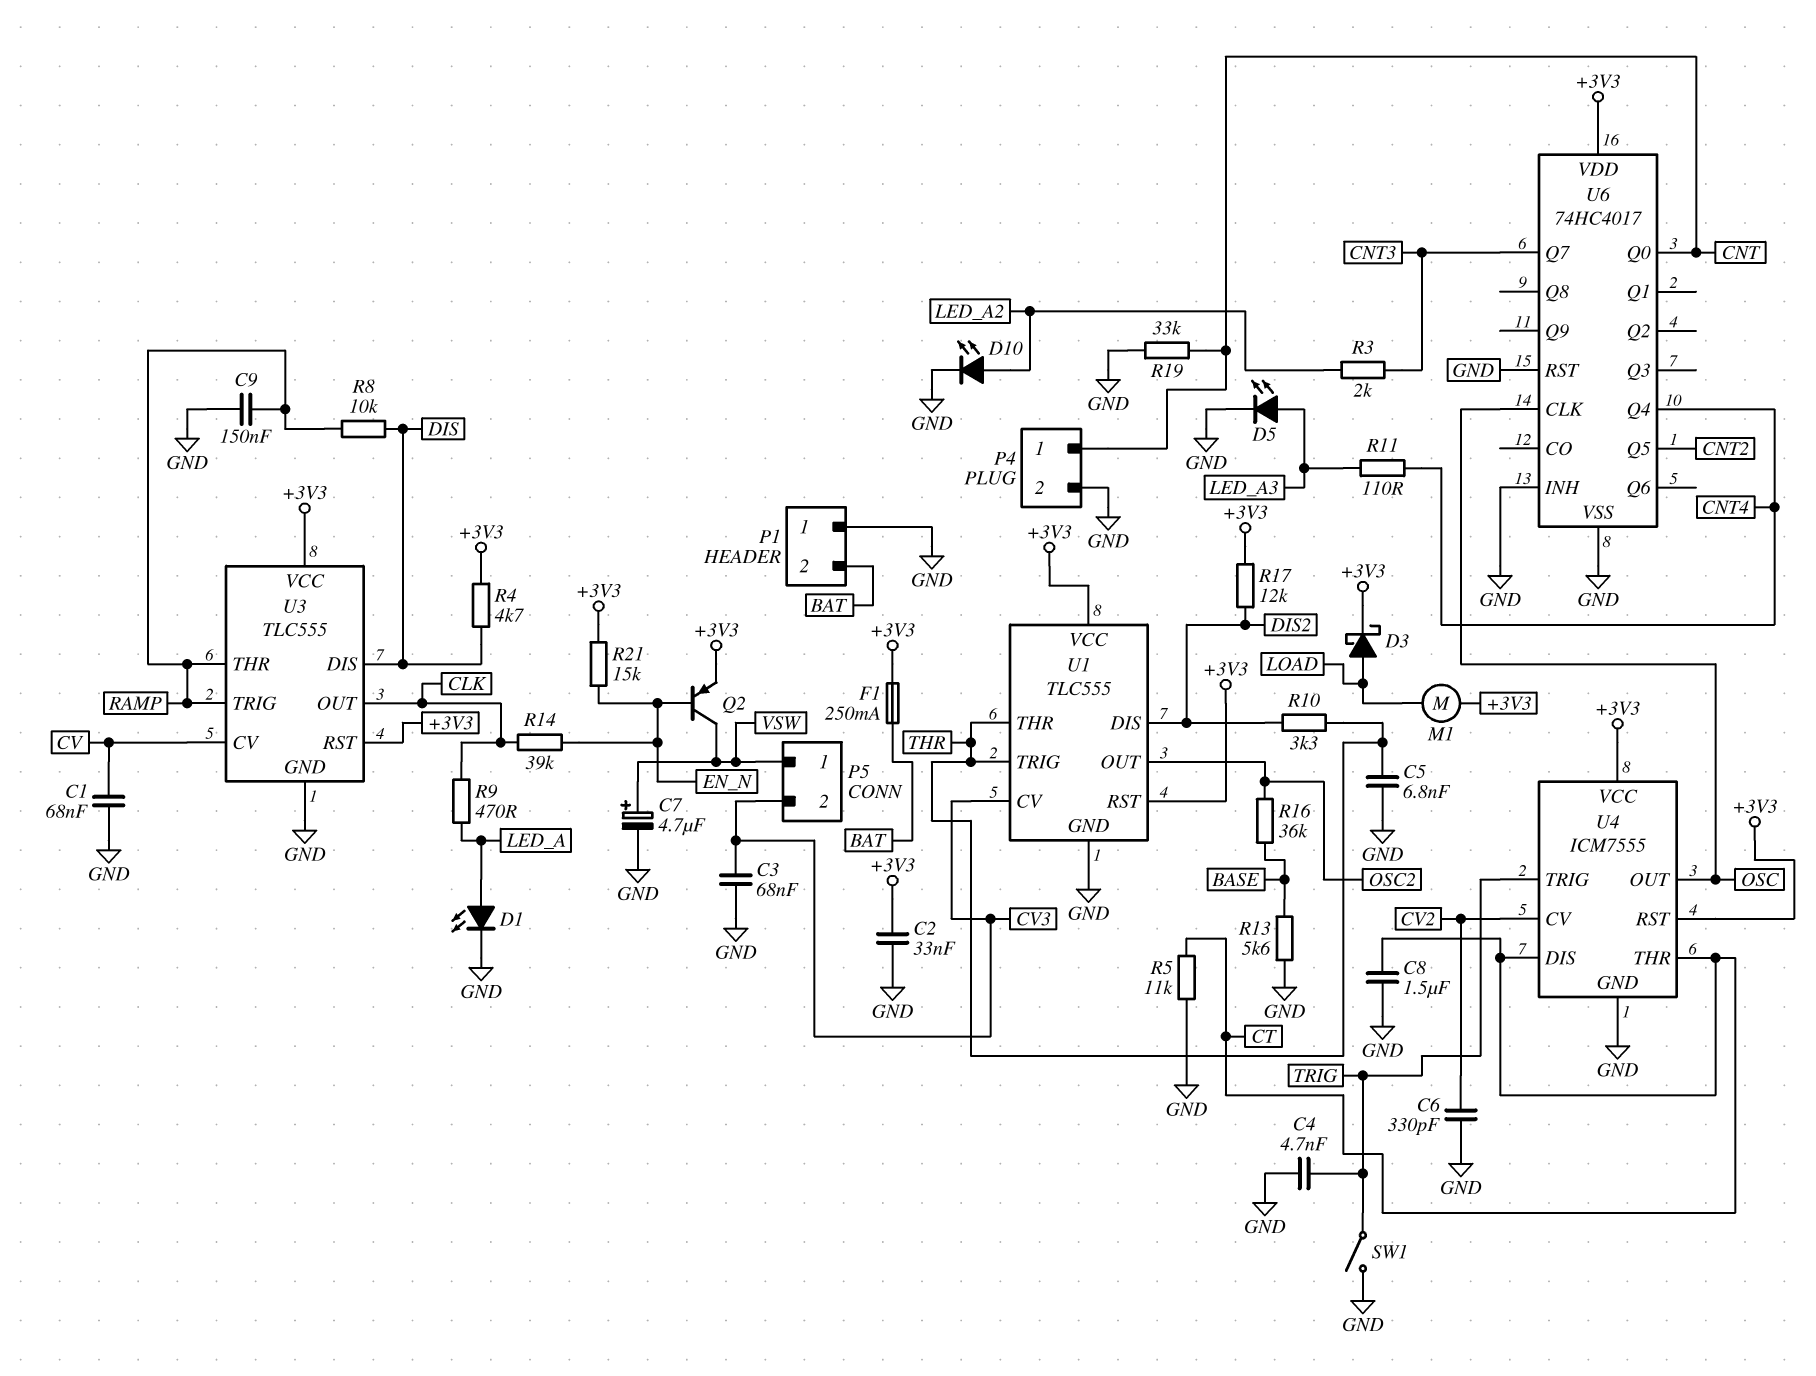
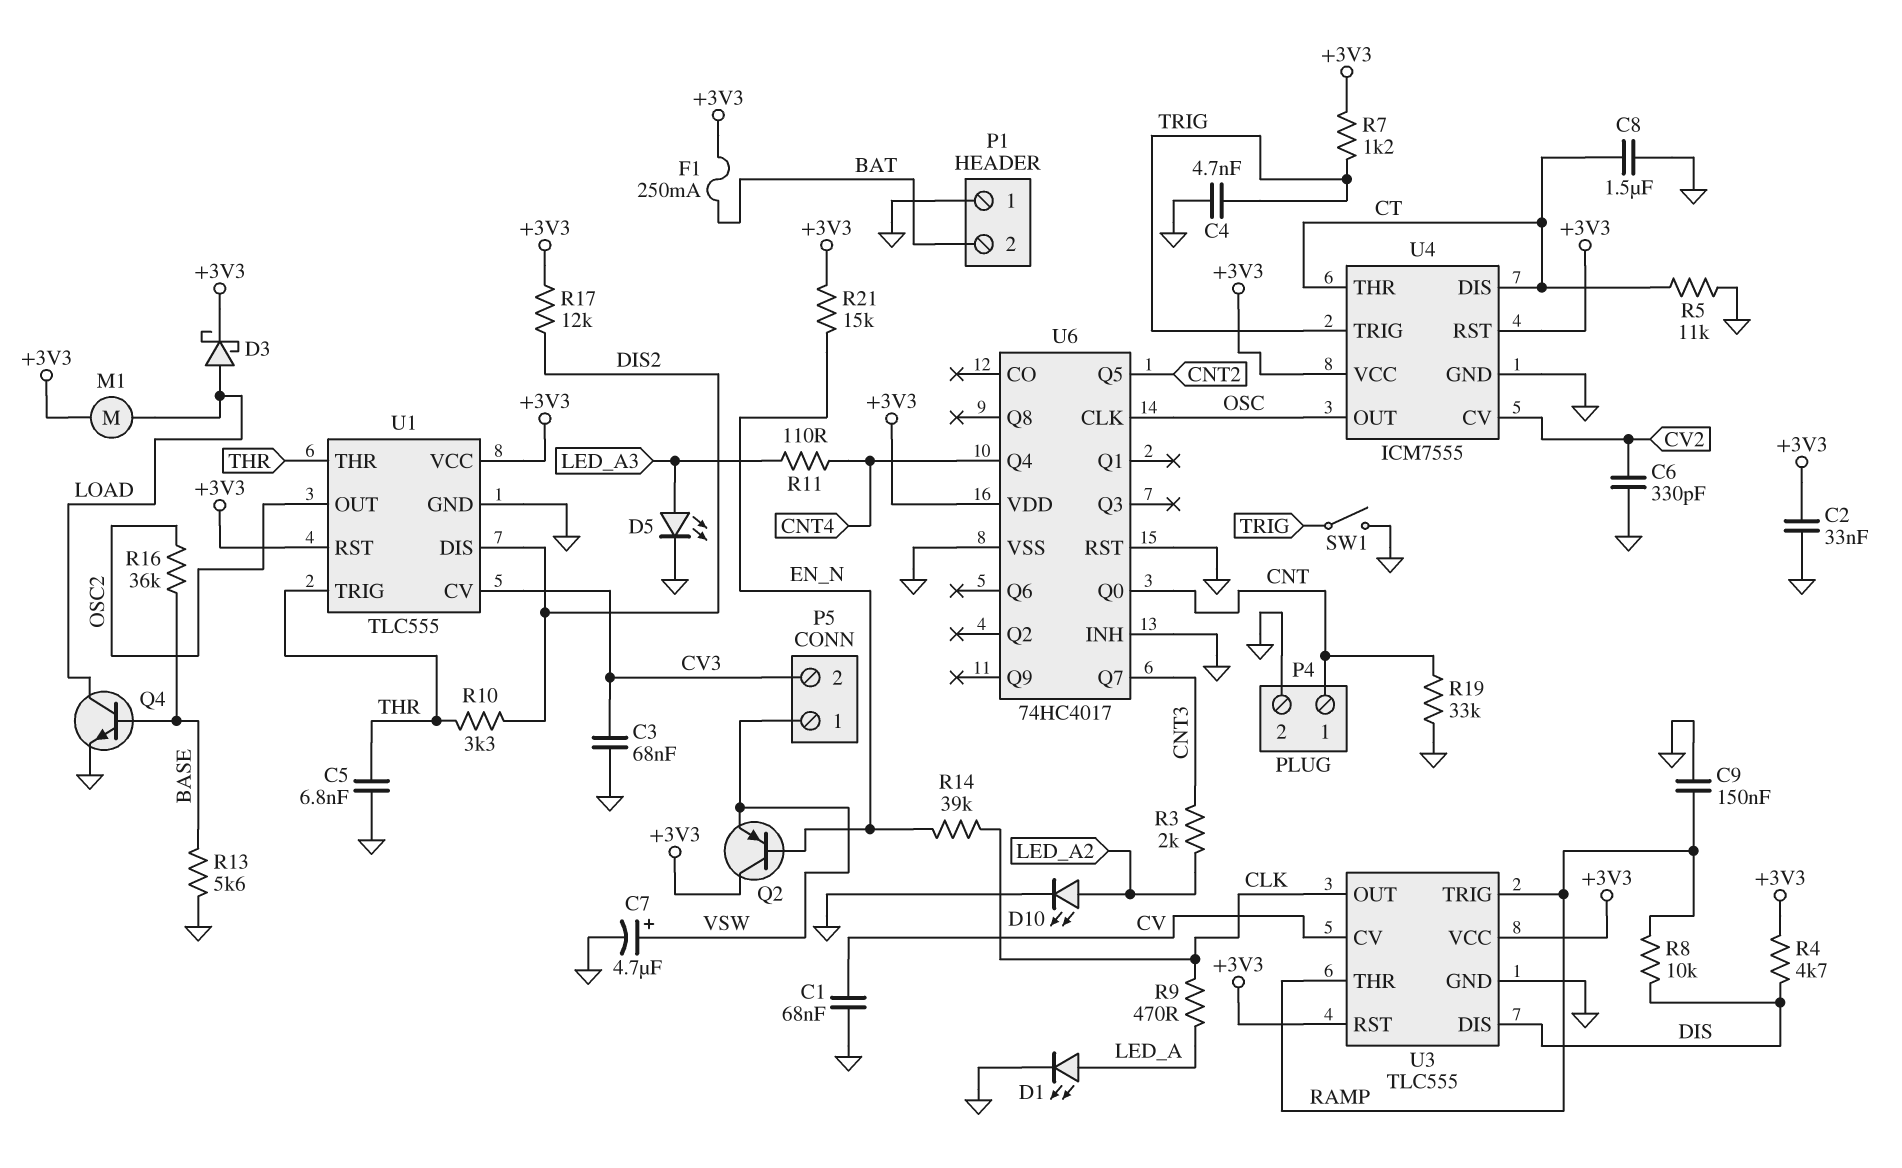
Q2: PNP (B EN_N, C VSW, E +3V3) -> PNP (B EN_N, C +3V3, E VSW)
Q4: none -> NPN (B BASE, C LOAD, E GND)
R7: none -> 1.2k (+3V3, TRIG)

